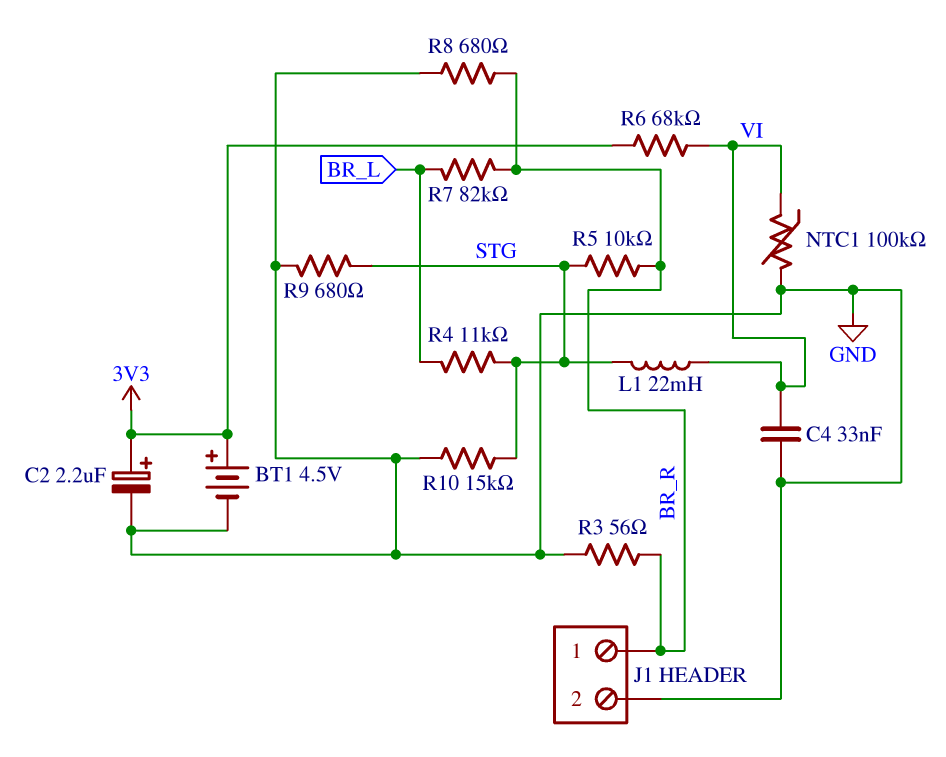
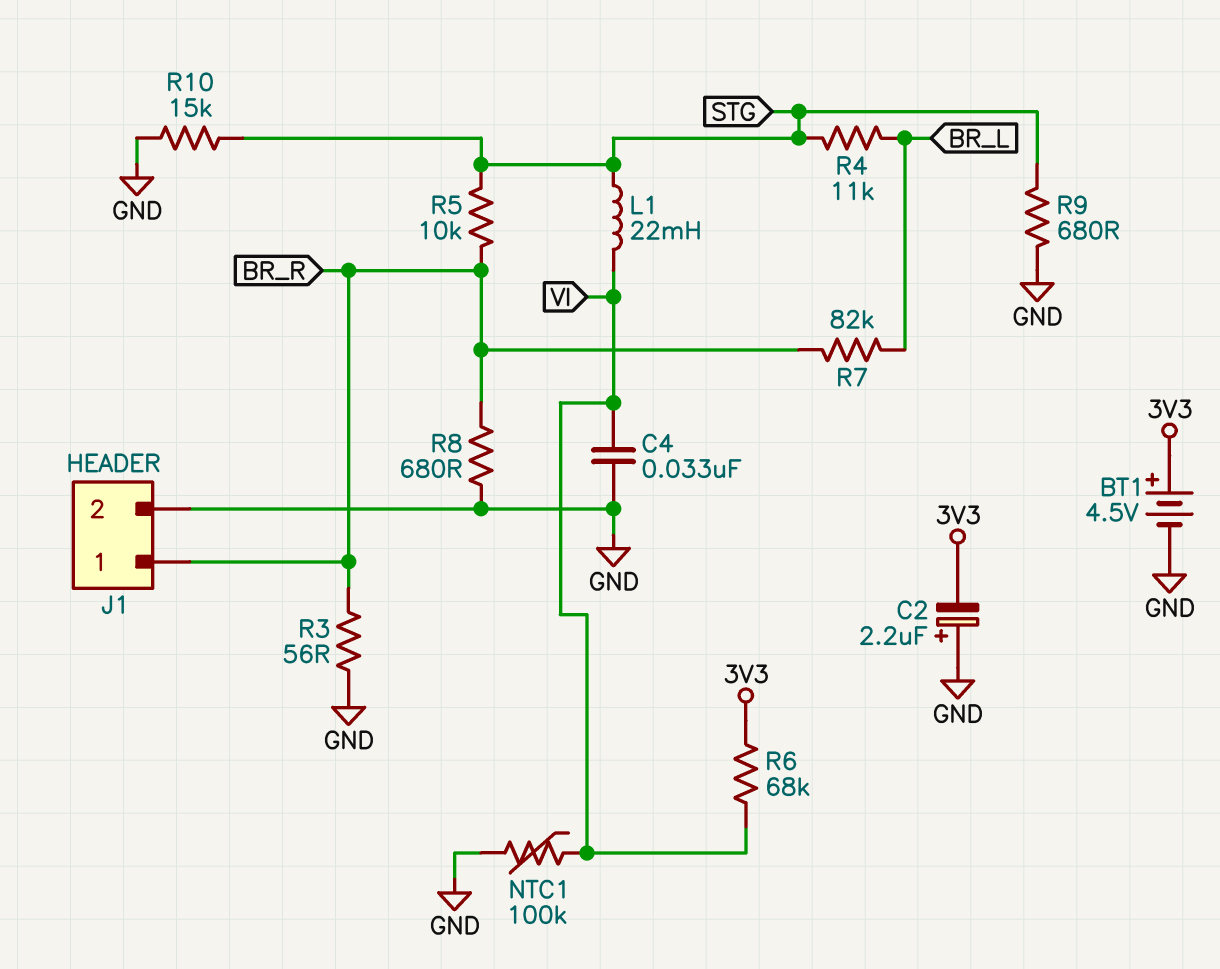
C2: 2.2uF (plus 3V3, minus GND) -> 2.2uF (plus GND, minus 3V3)

